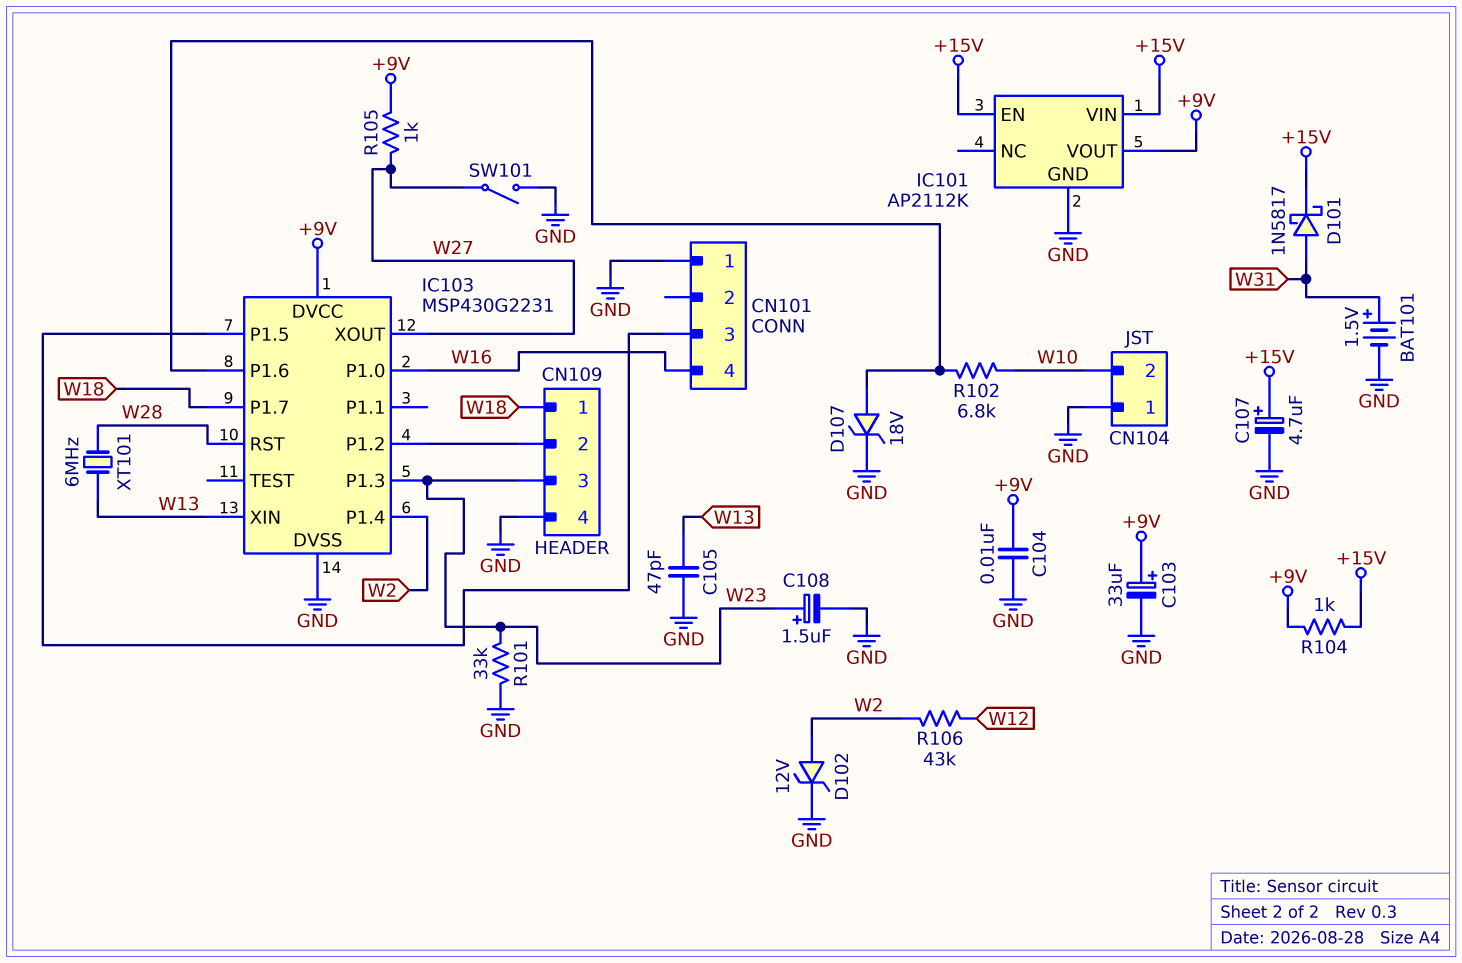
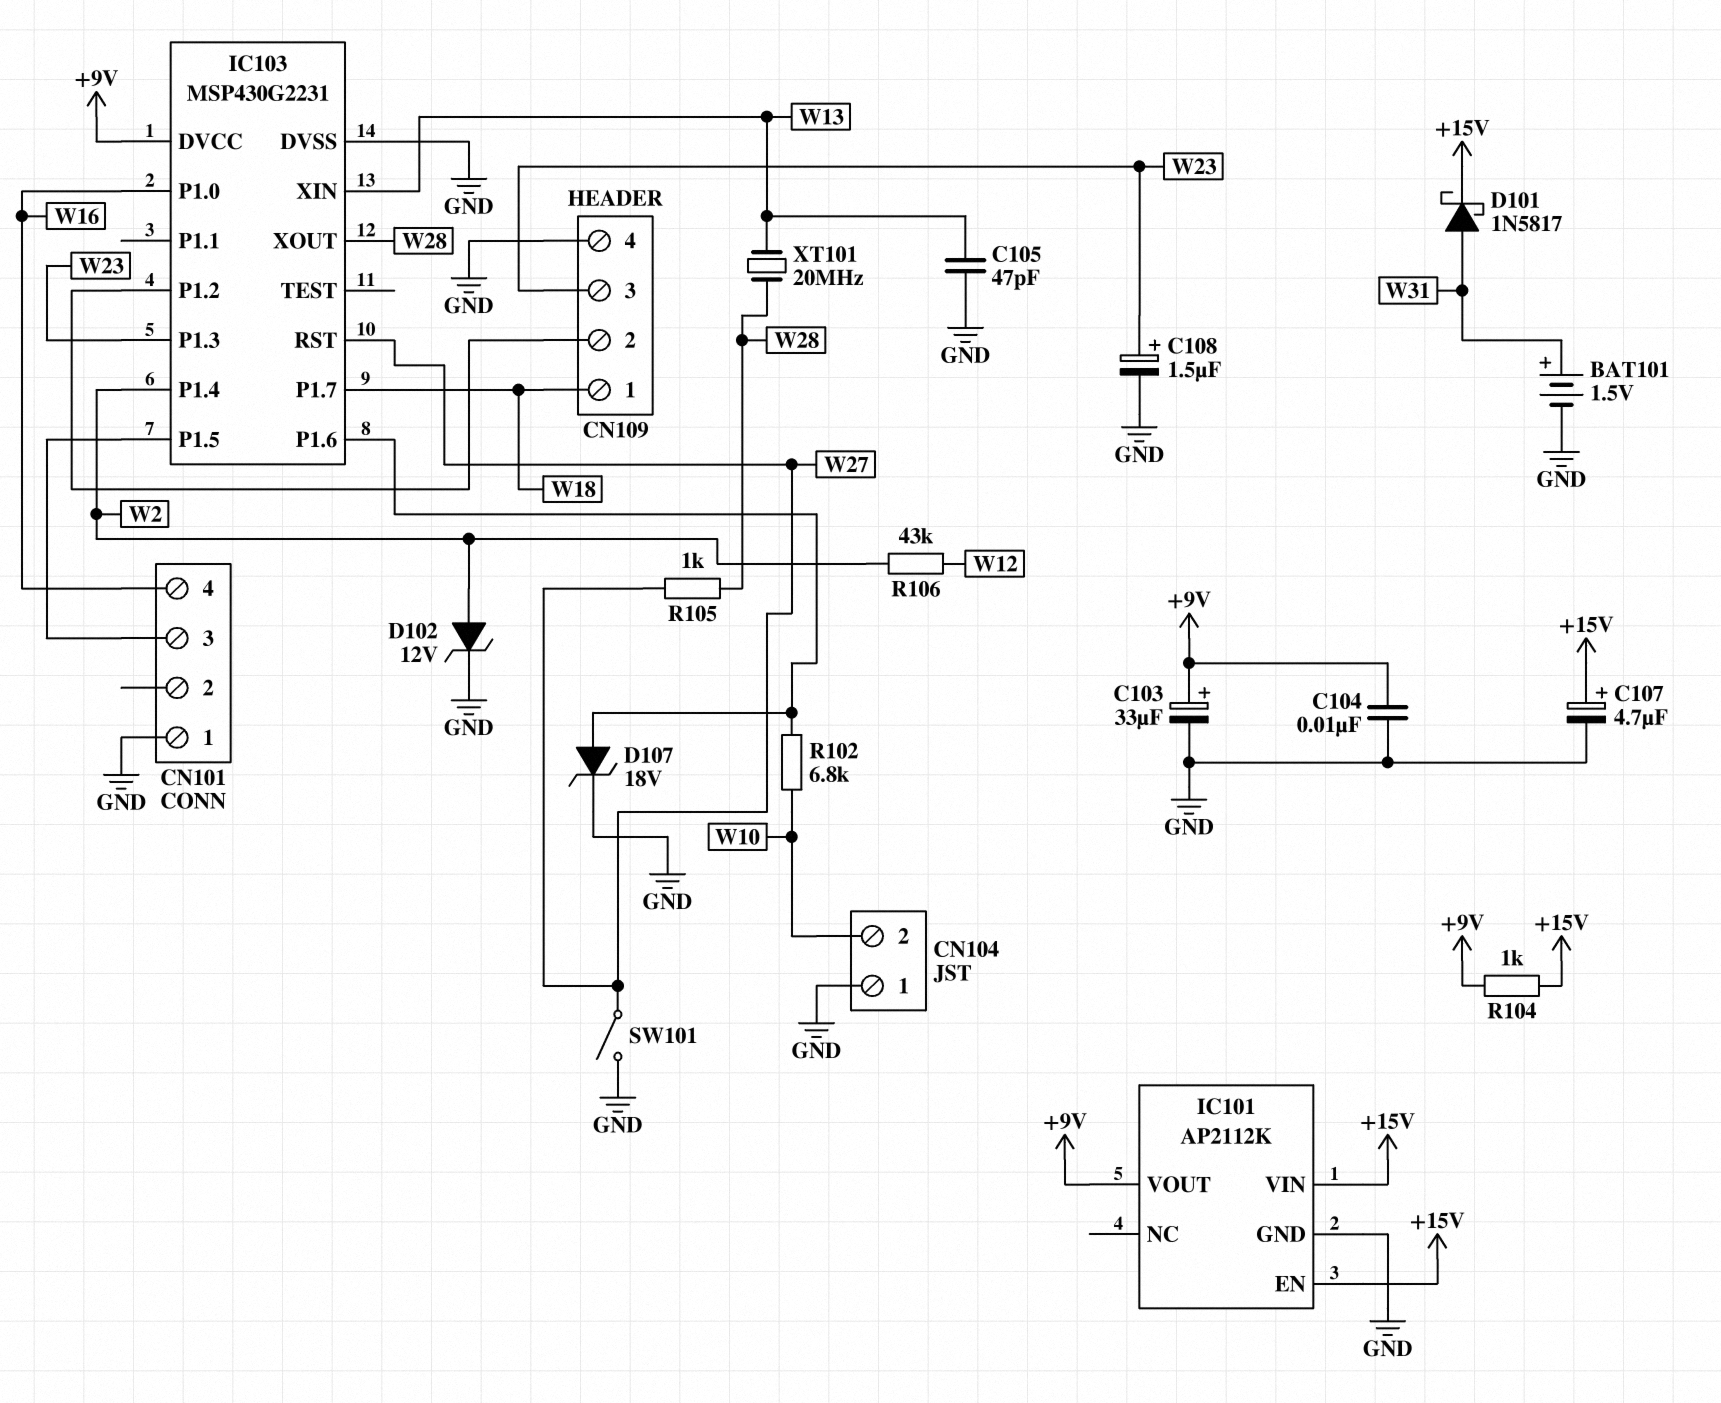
IC103 pin RST: W28 -> W27
IC103 pin XOUT: W27 -> W28
R101: 33k (GND, W23) -> none
R105: 1k (+9V, W27) -> 1k (W27, W28)
XT101: 6MHz (W13, W28) -> 20MHz (W13, W28)

